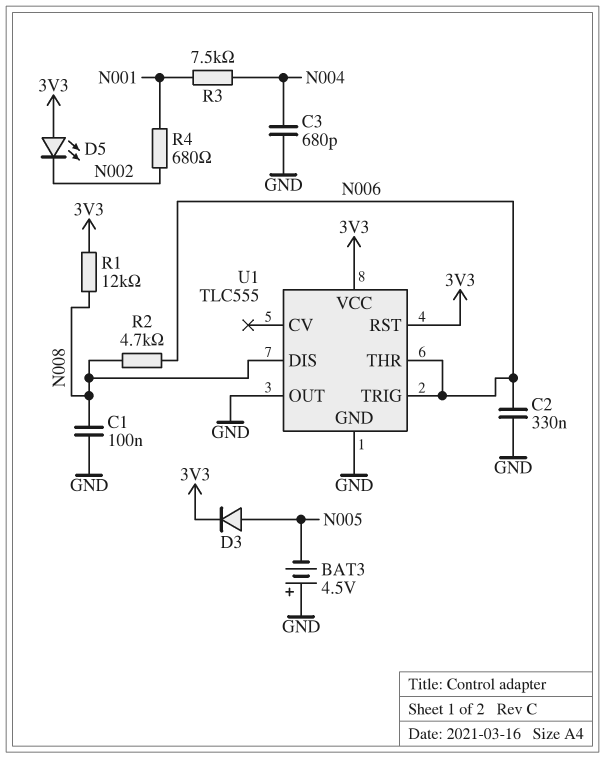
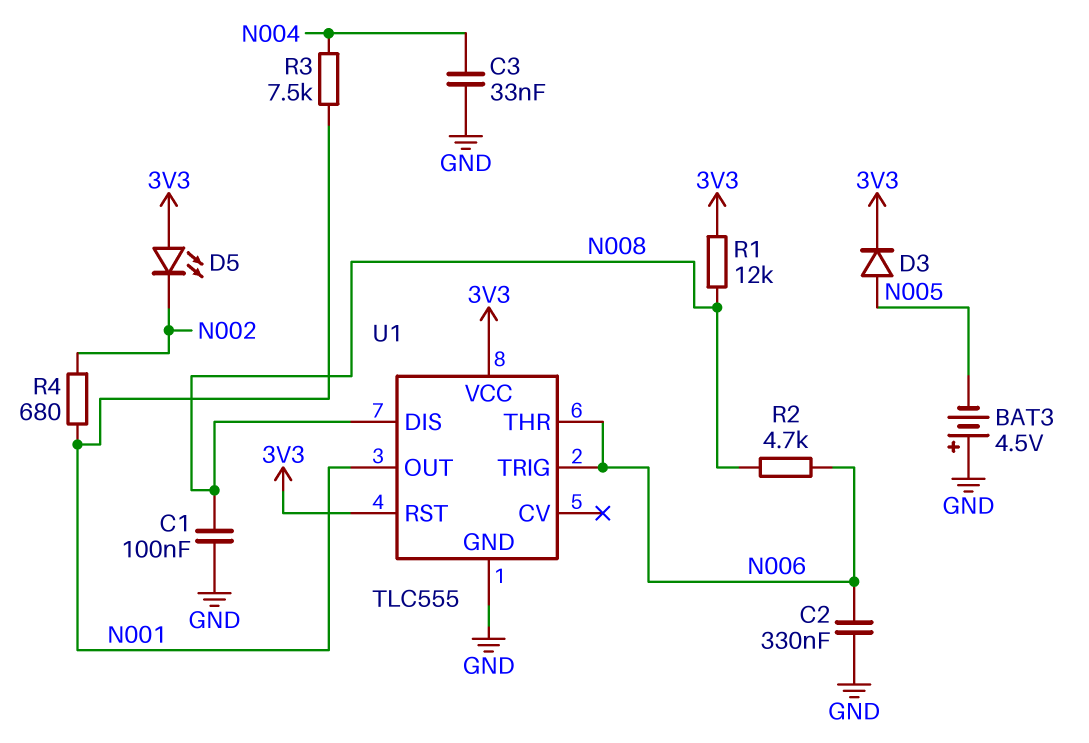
C3: 680pF (GND, N004) -> 33nF (GND, N004)
U1 pin OUT: GND -> N001

